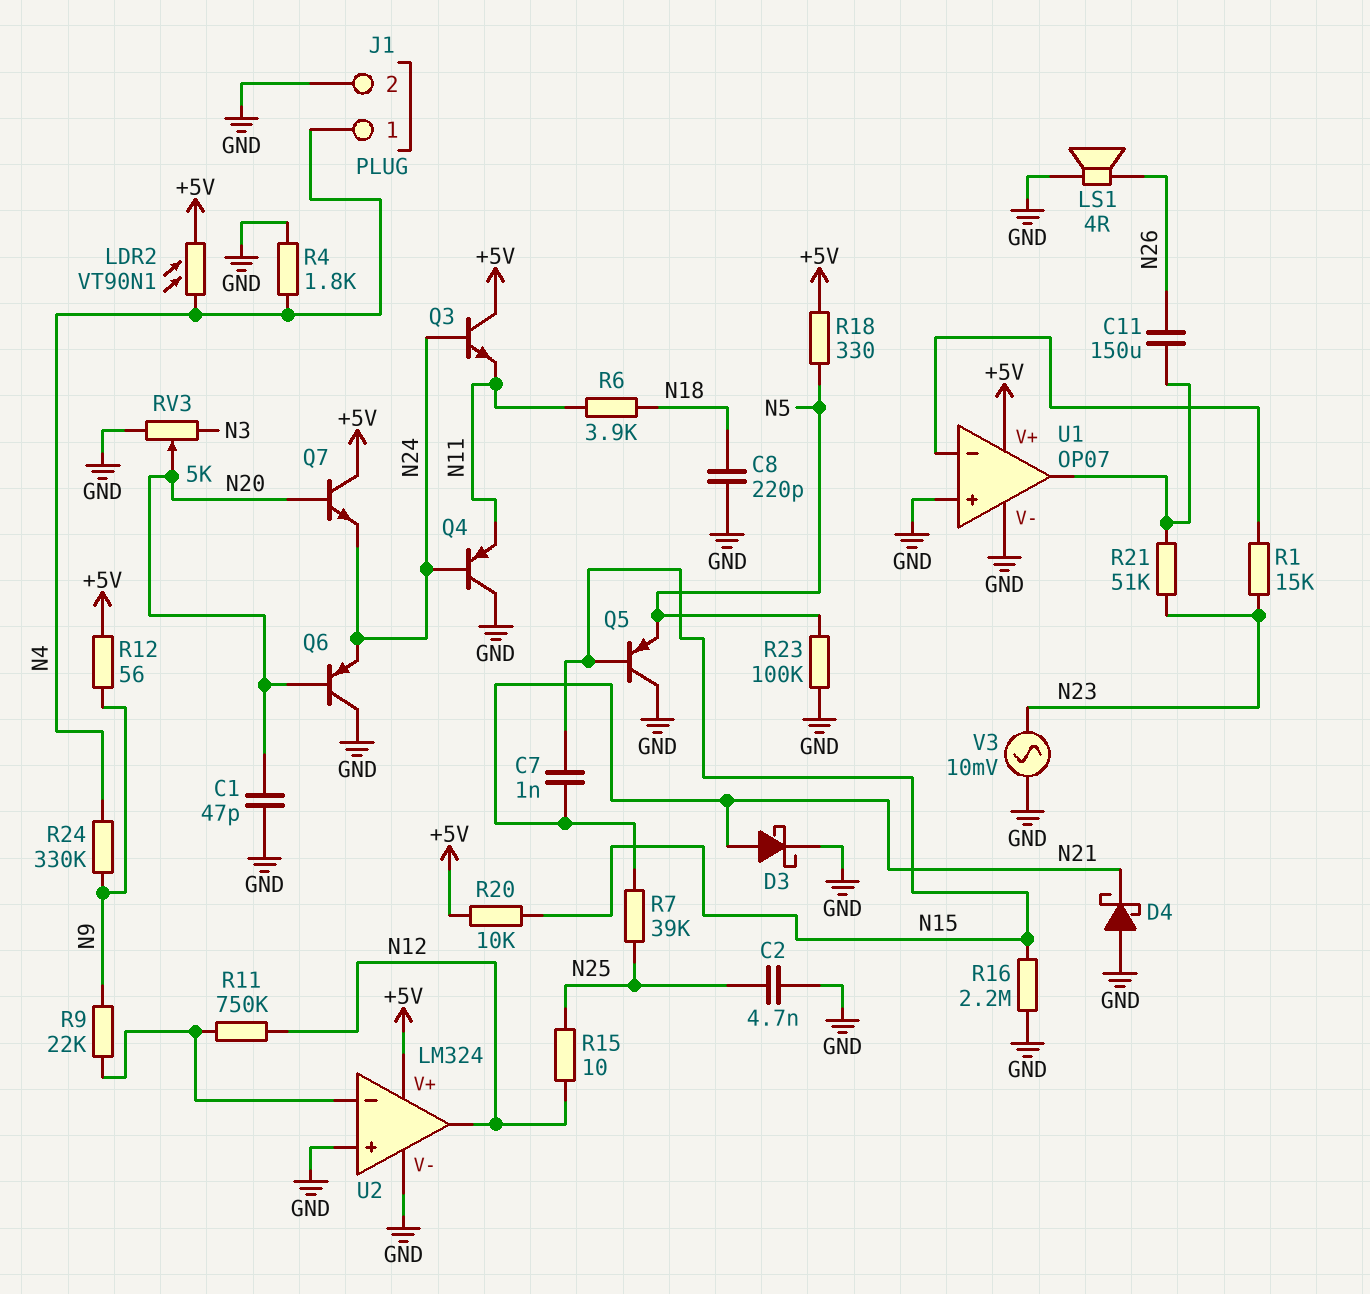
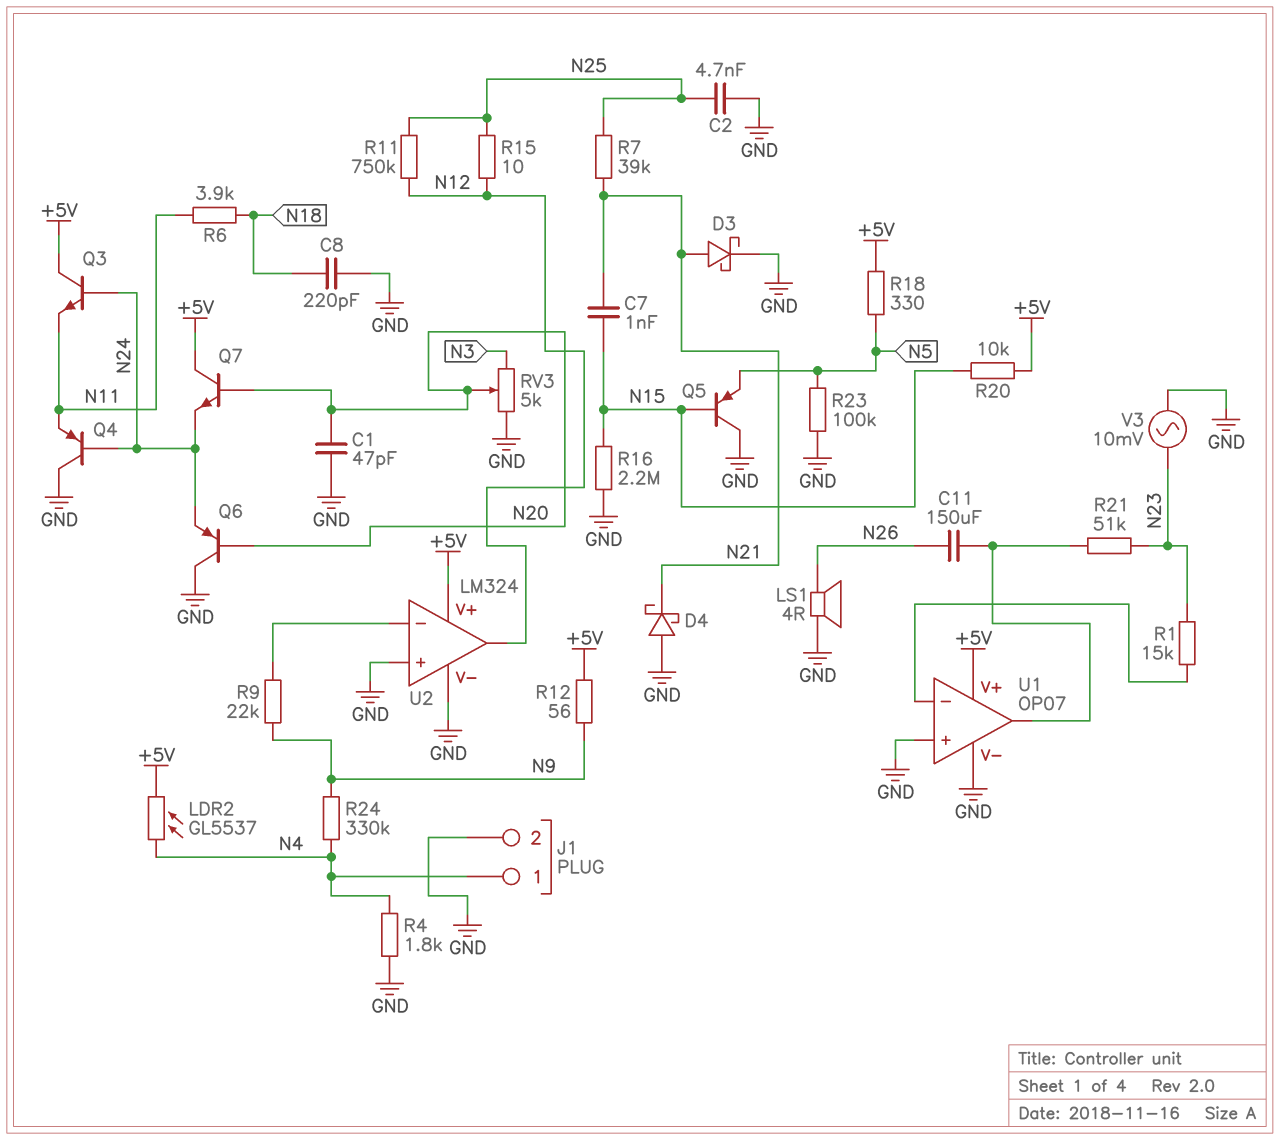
LDR2: VT90N1 (+5V, N4) -> GL5537 (+5V, N4)
R11: 750k (N12, U2/in-) -> 750k (N12, N25)

